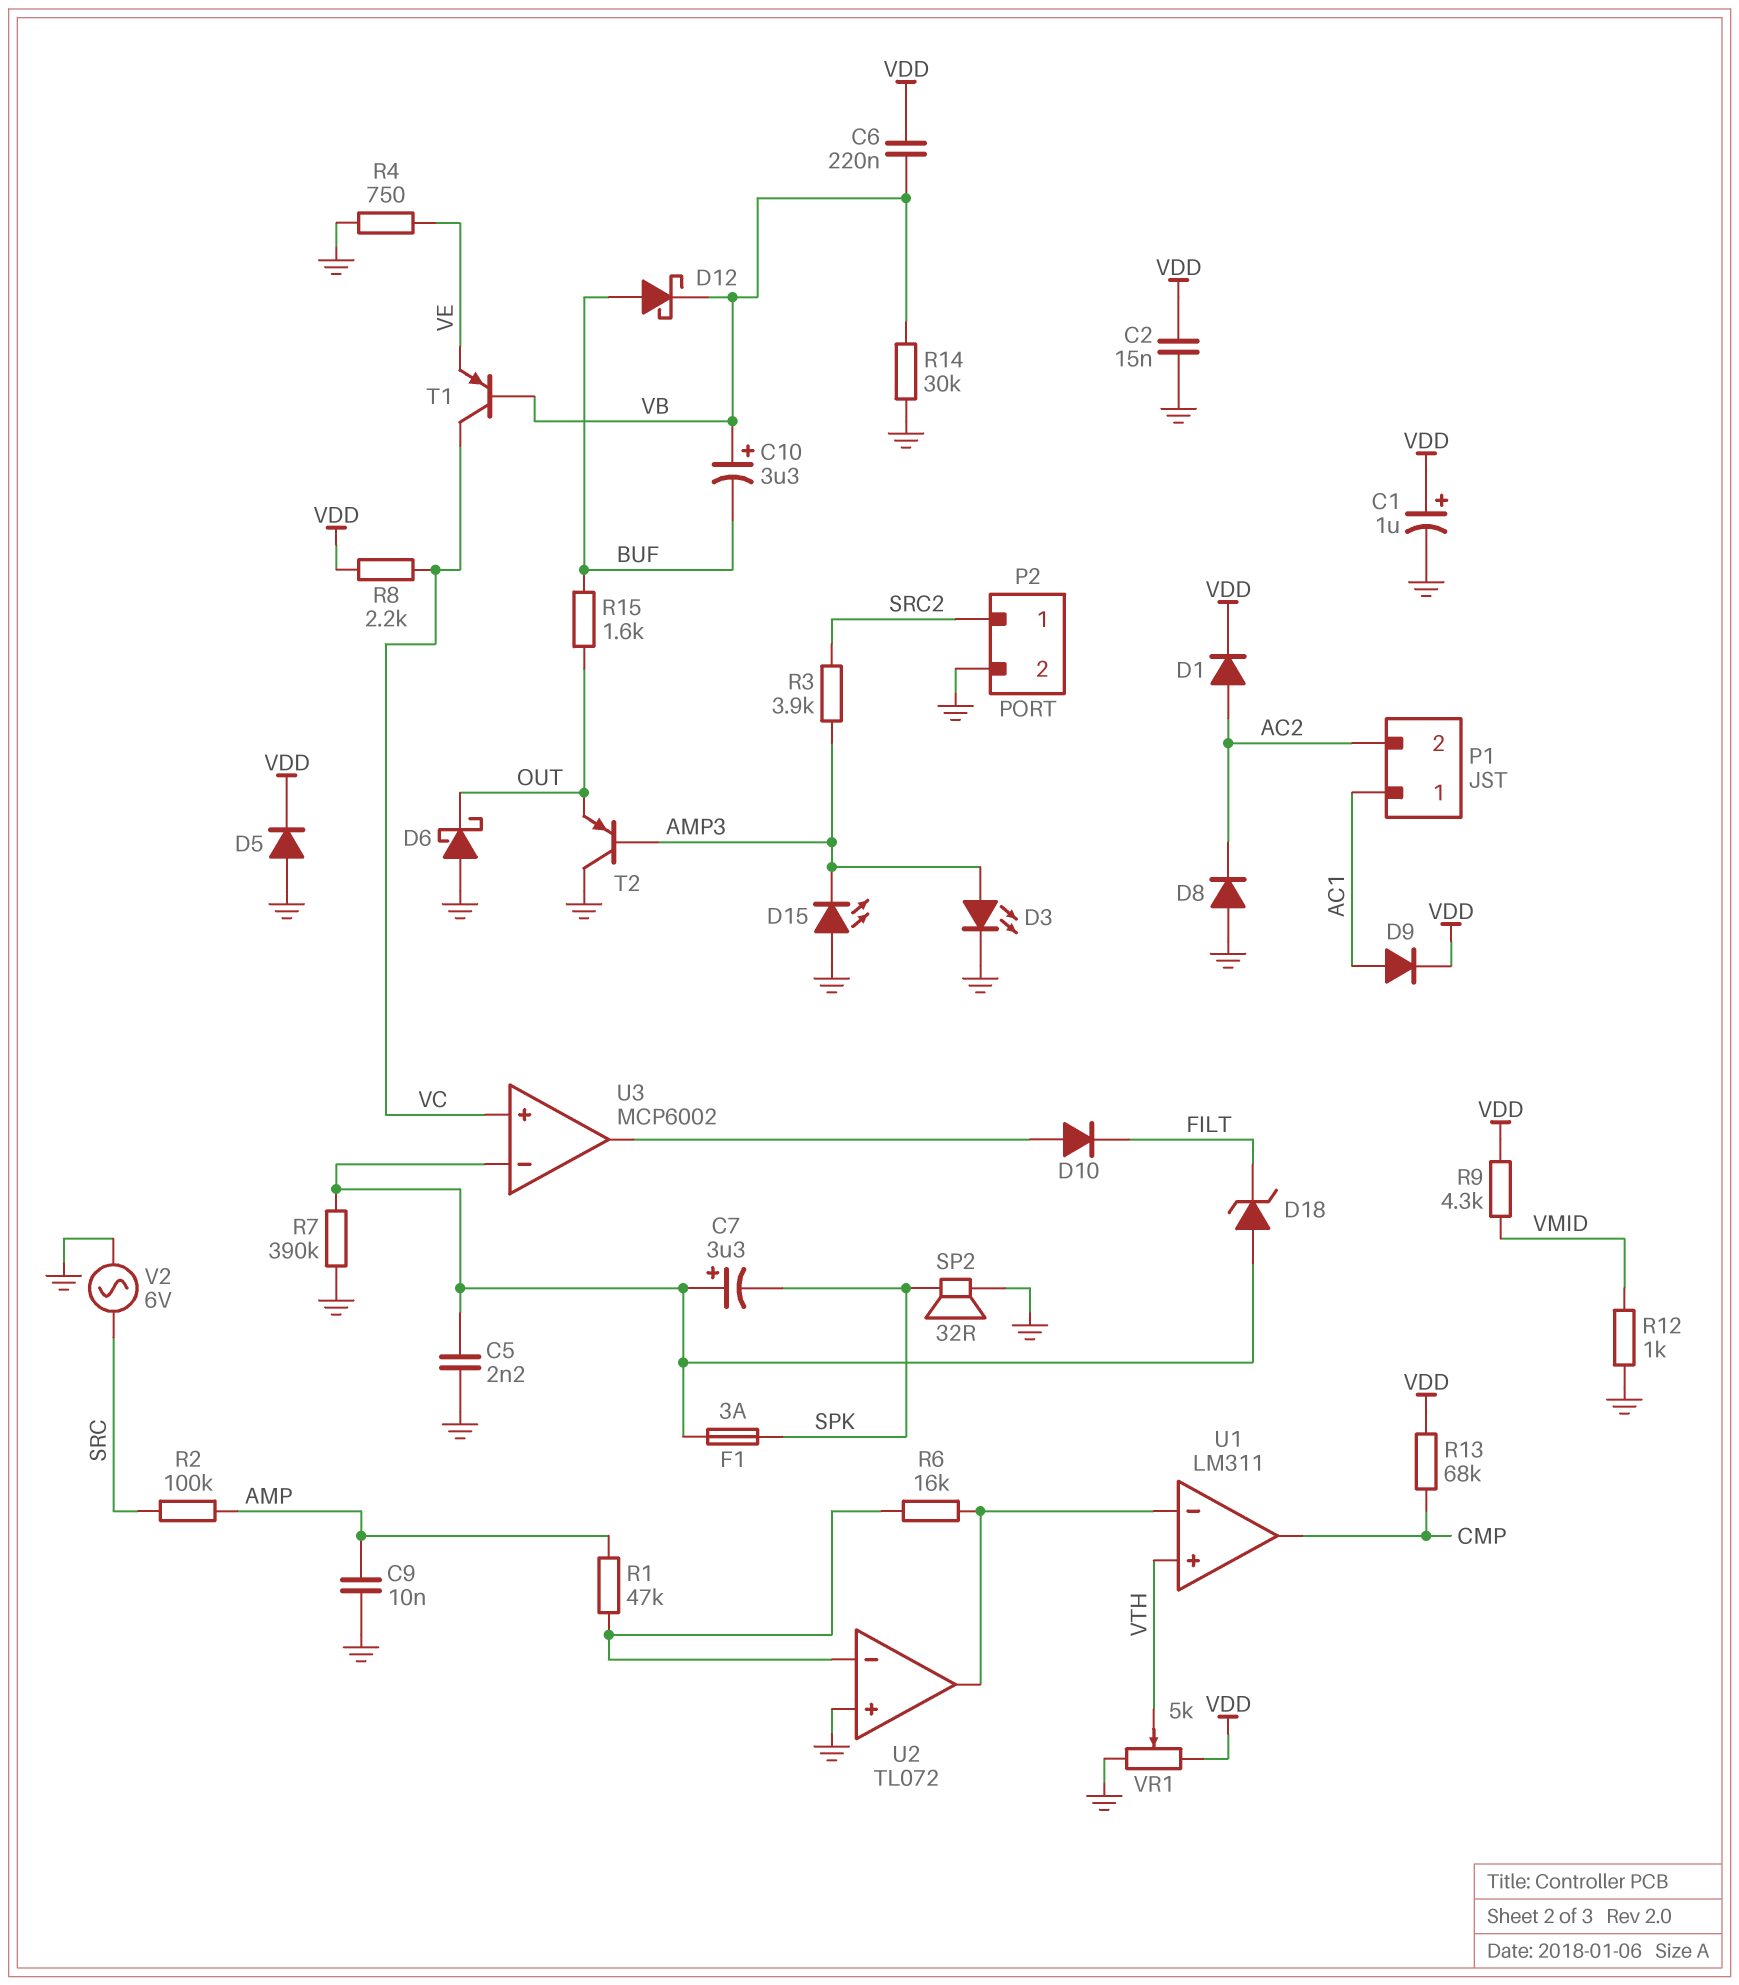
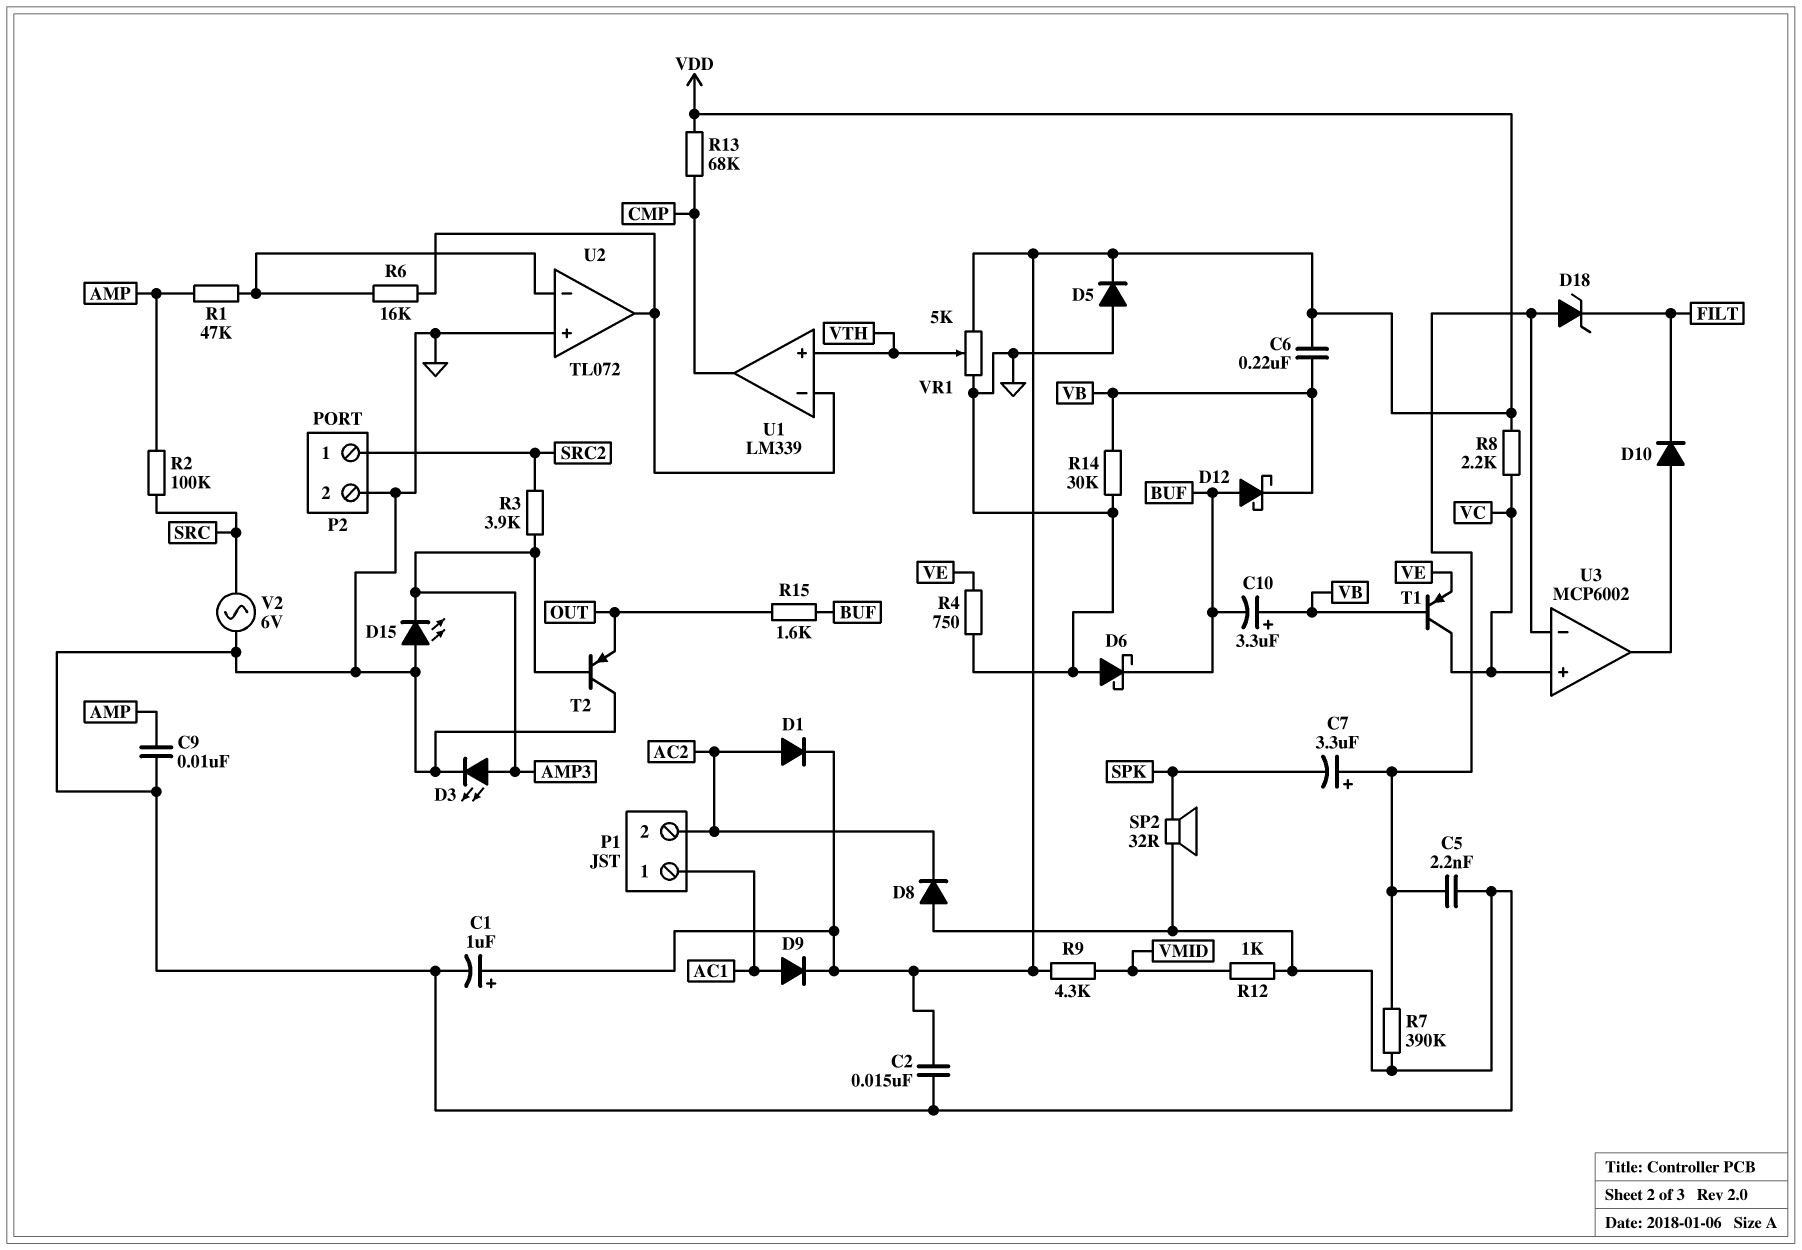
D6: schottky (A GND, K OUT) -> schottky (A GND, K BUF)
F1: 3A (SPK, U3/in-) -> none
U1: LM311 -> LM339

